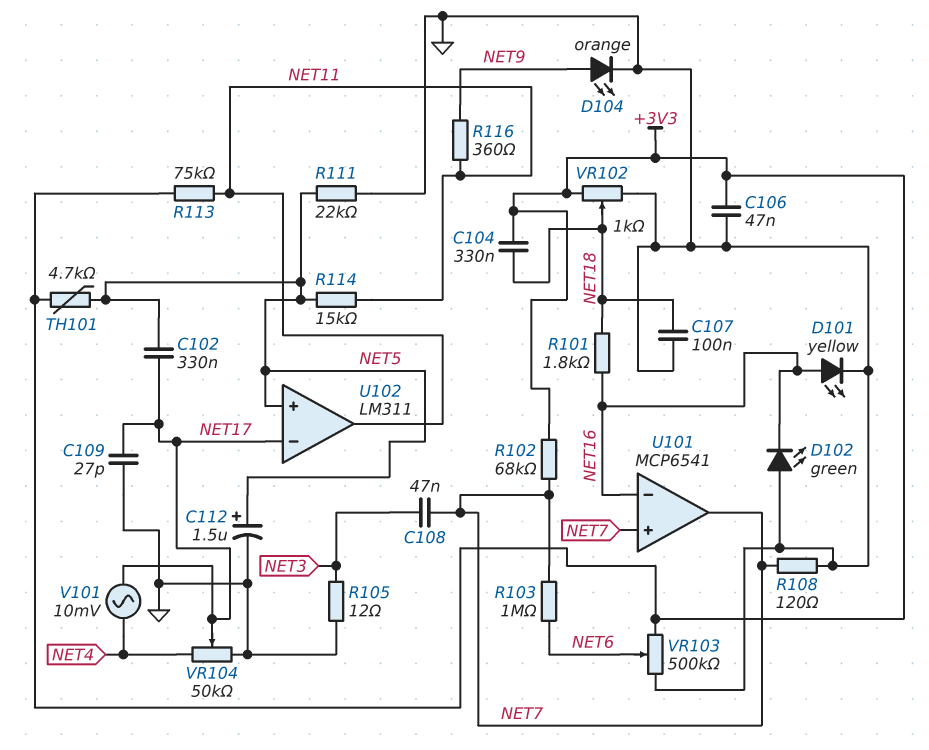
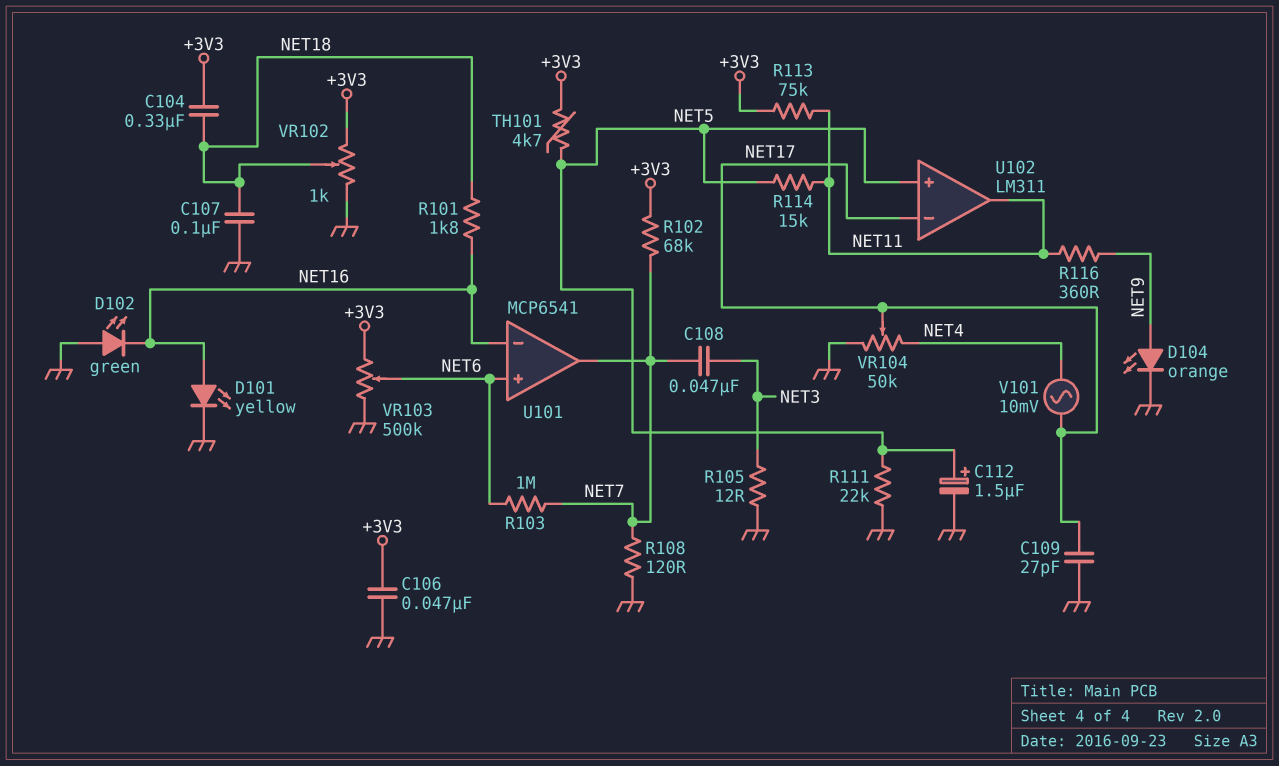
C102: 330nF (NET5, NET17) -> none
U101 pin in+: NET7 -> NET6

